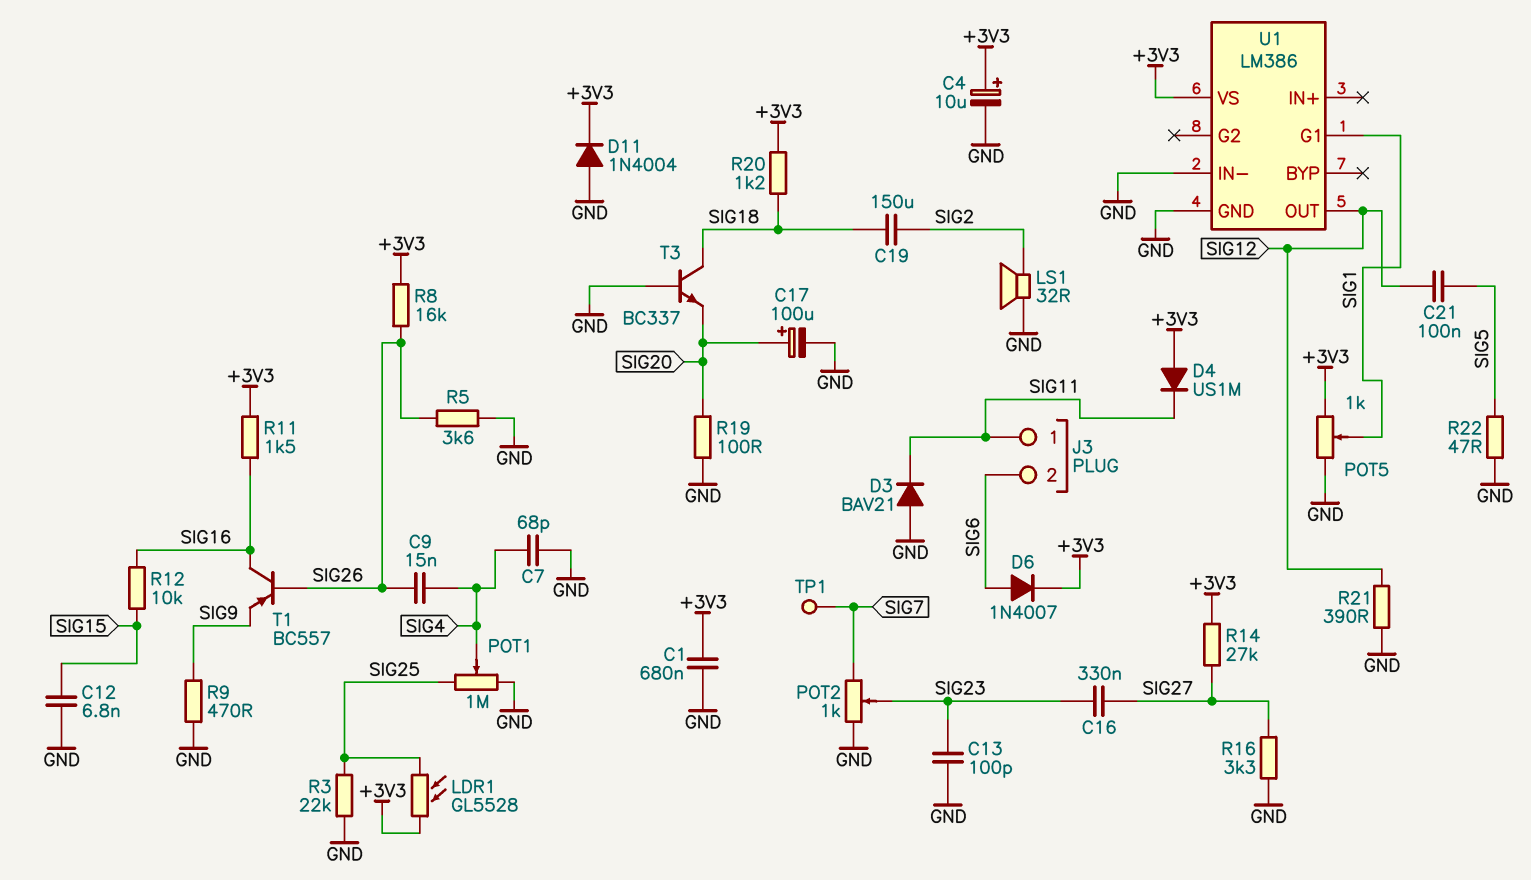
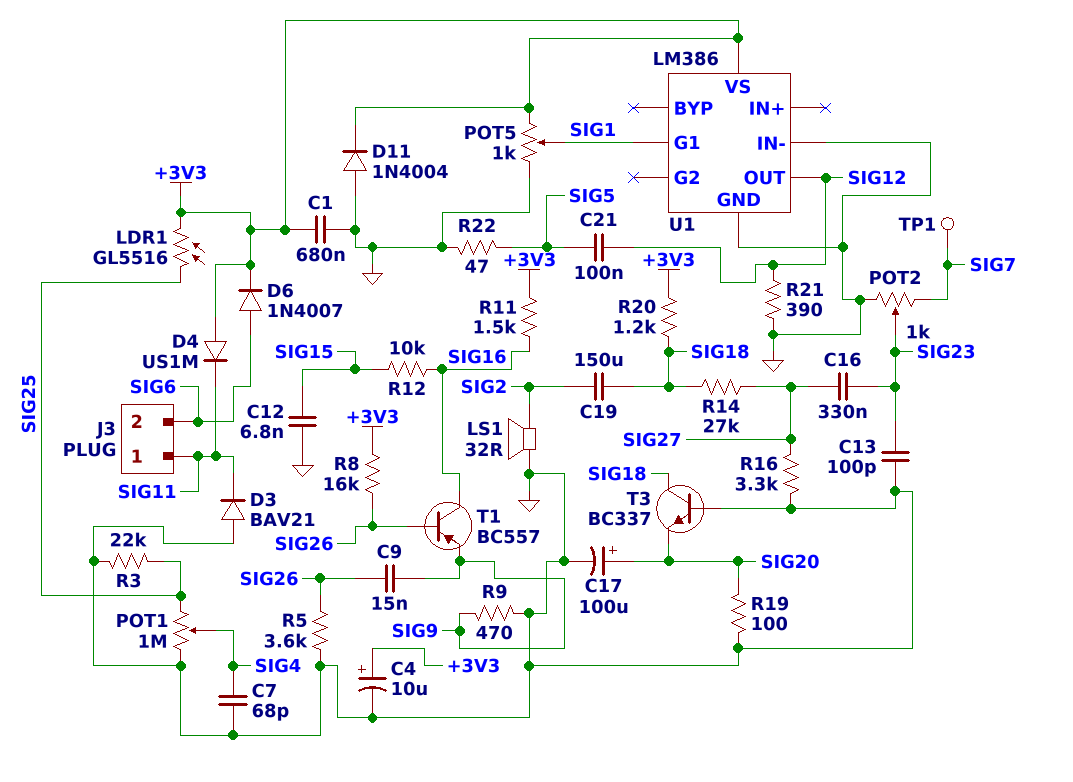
C9: 15nF (SIG4, SIG26) -> 15nF (SIG9, SIG26)
LDR1: GL5528 (+3V3, SIG25) -> GL5516 (+3V3, SIG25)
R14: 27k (+3V3, SIG27) -> 27k (SIG18, SIG27)

